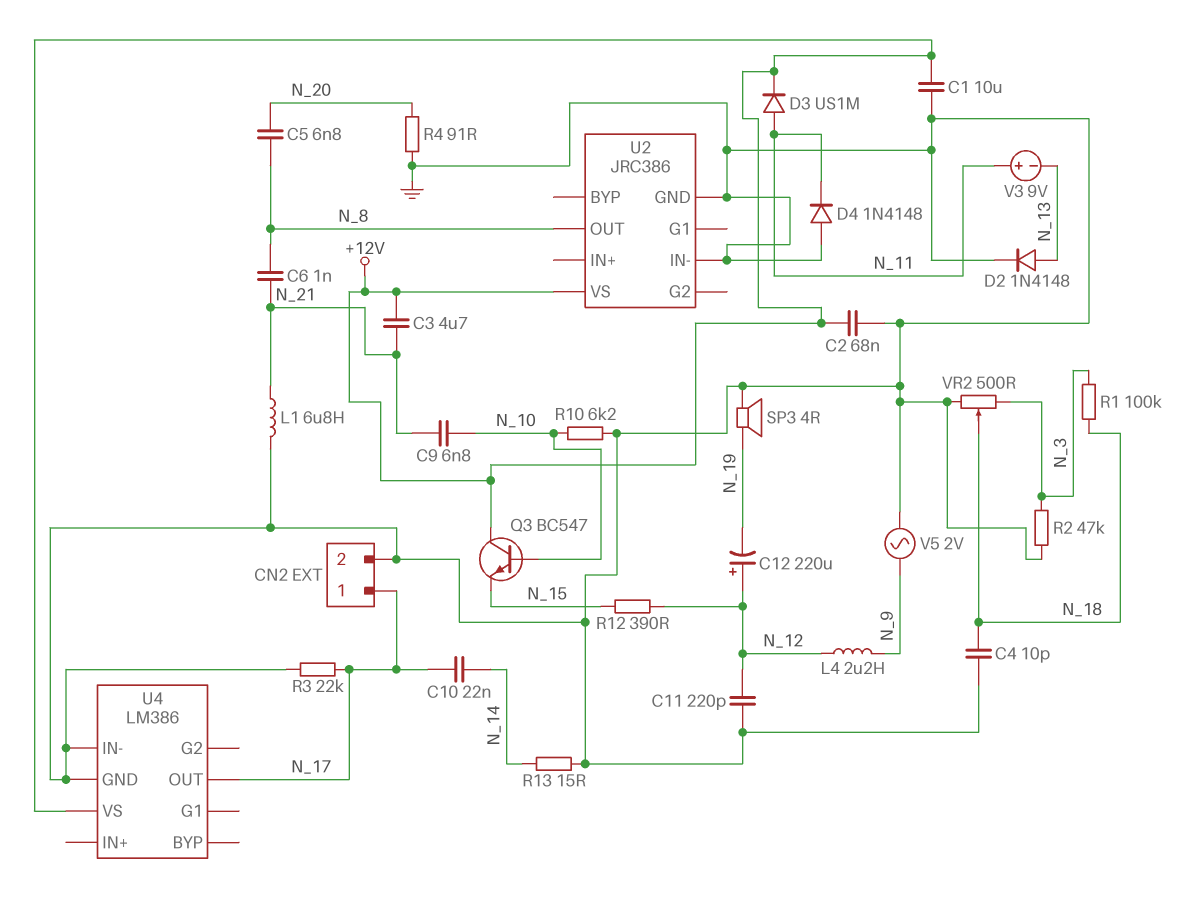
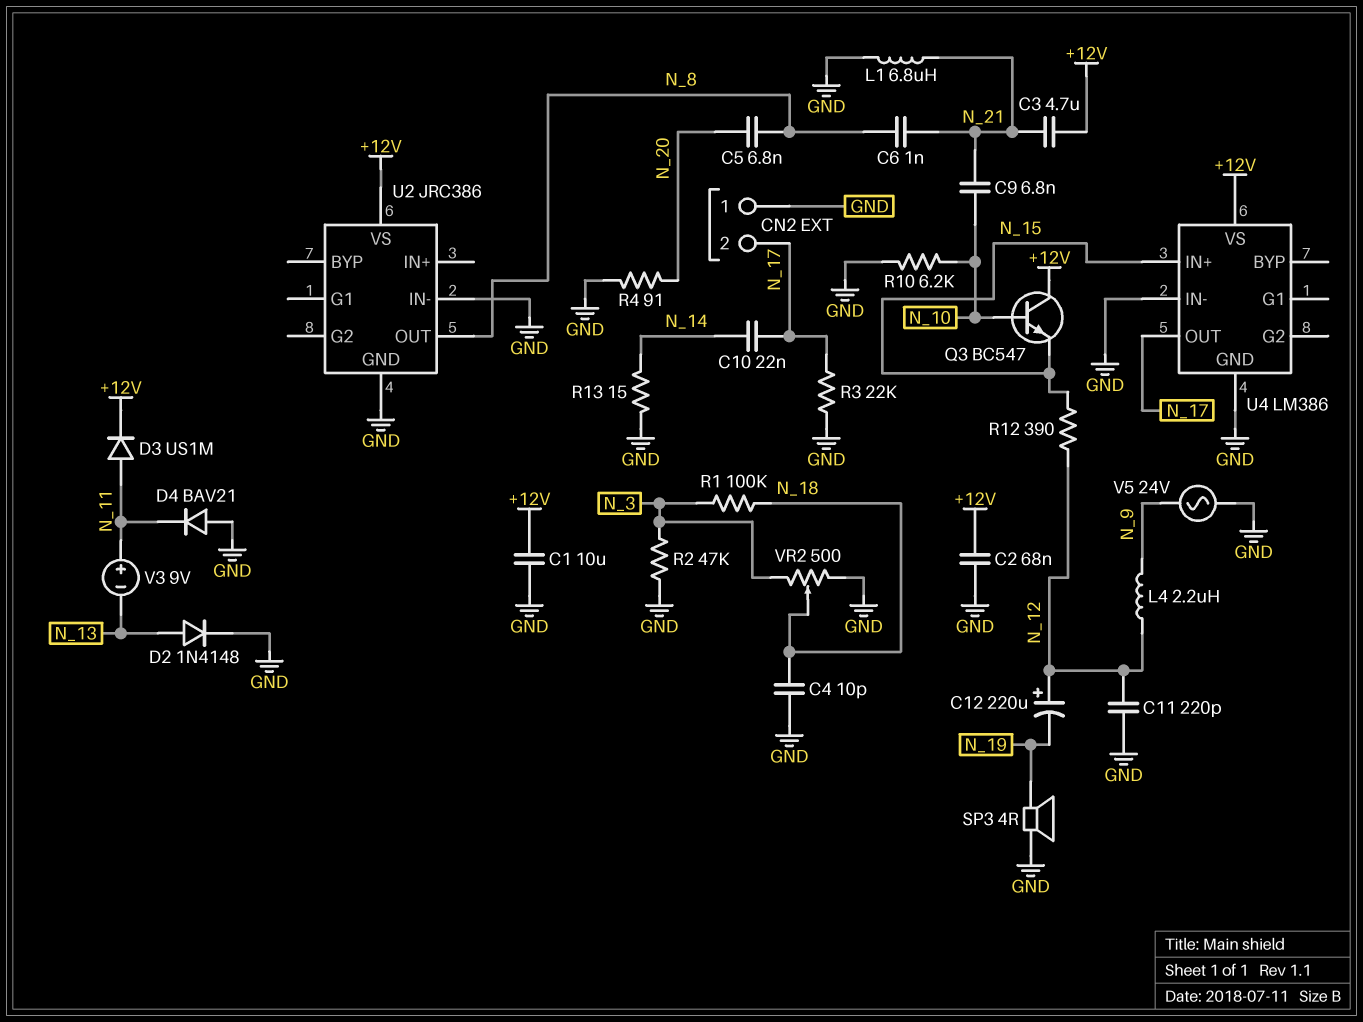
CN2 pin 1: N_17 -> GND
CN2 pin 2: GND -> N_17
D4: diode 1N4148 (A GND, K N_11) -> diode BAV21 (A GND, K N_11)
U4 pin IN+: none -> N_15
V5: AC 2V (GND, N_9) -> AC 24V (GND, N_9)

